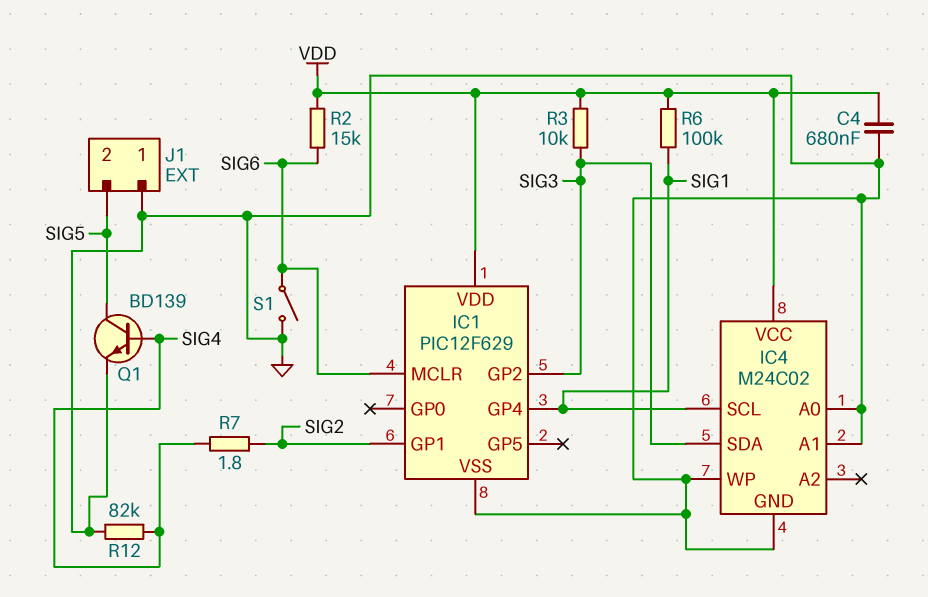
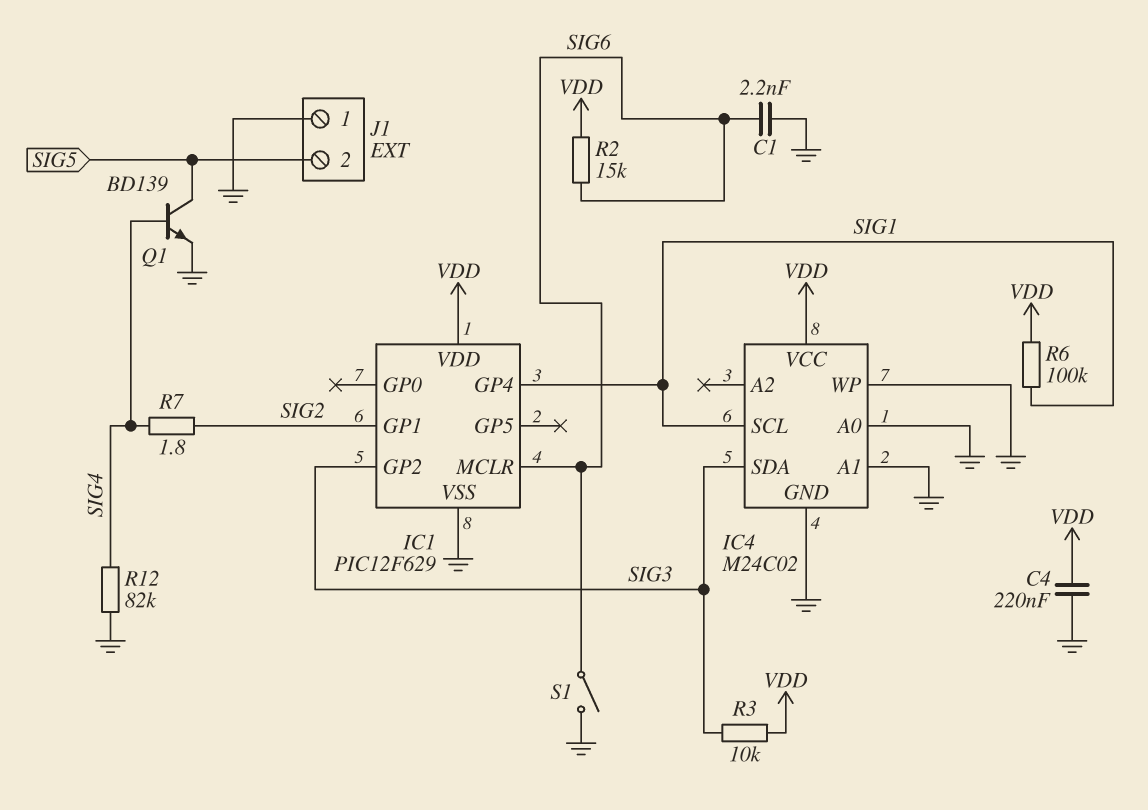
C1: none -> 2.2nF (GND, SIG6)
C4: 680nF (GND, VDD) -> 220nF (GND, VDD)

